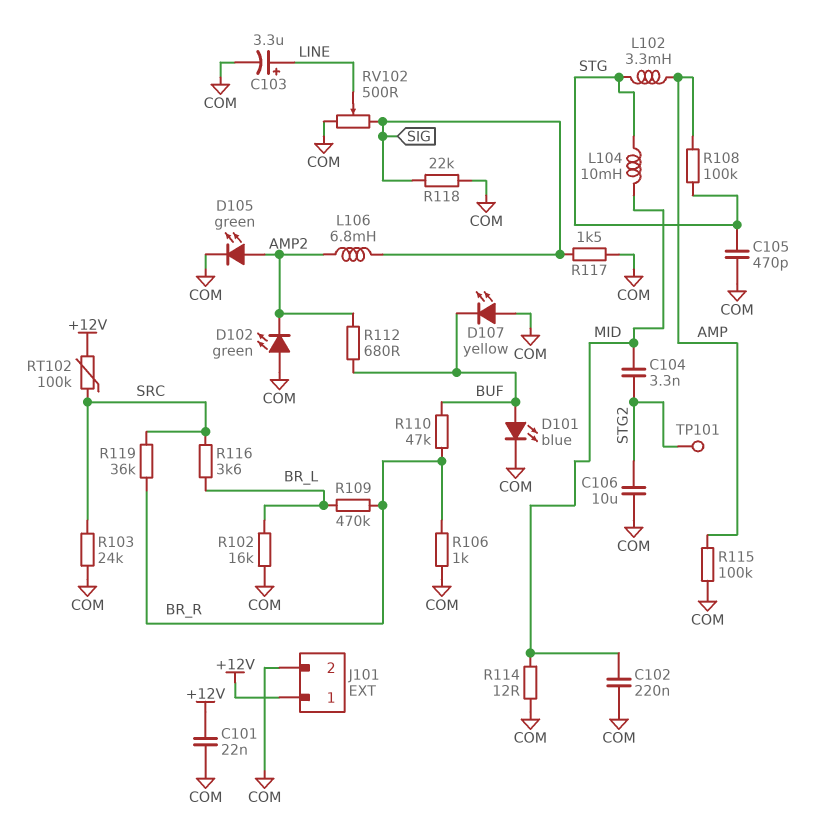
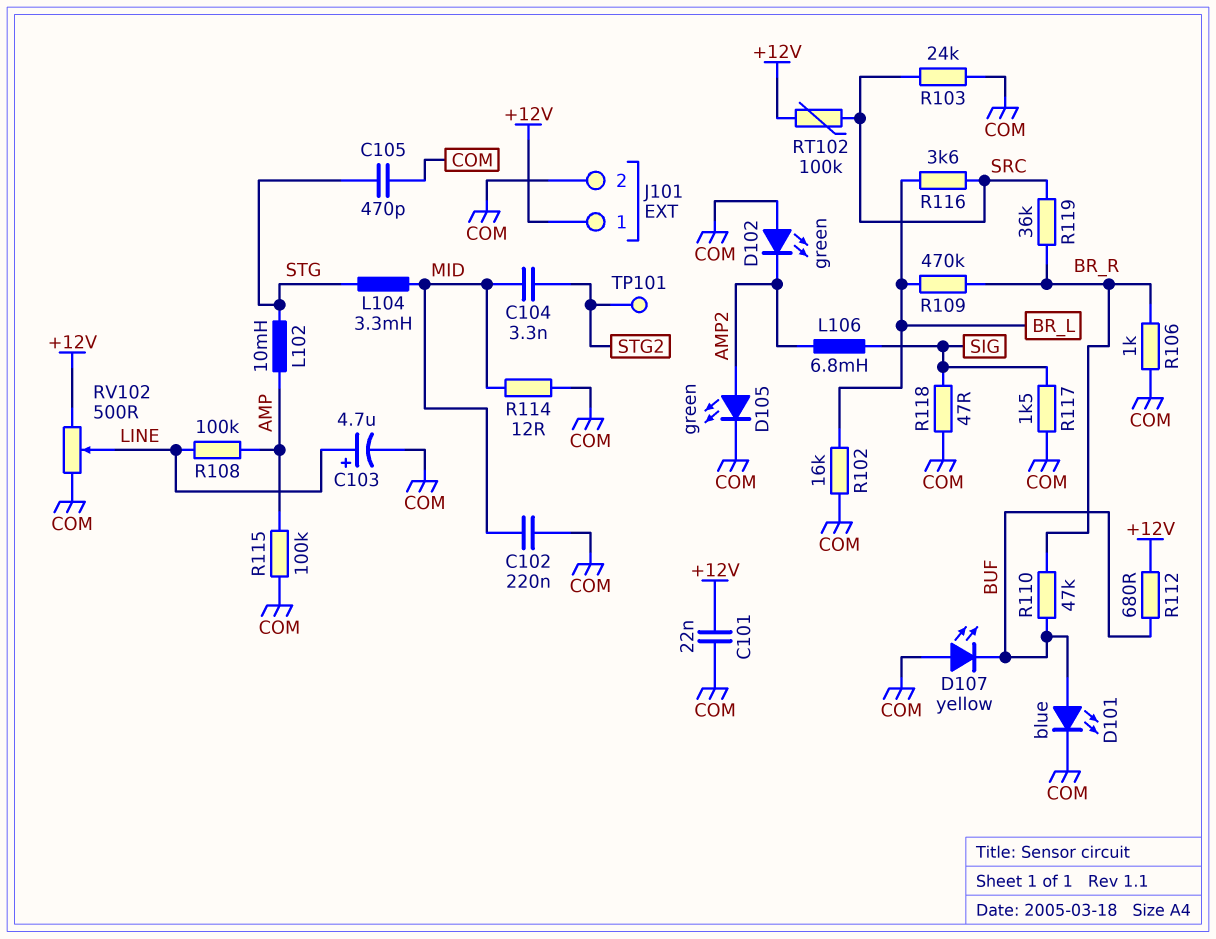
C103: 3.3uF (plus LINE, minus COM) -> 4.7uF (plus LINE, minus COM)
C106: 10uF (COM, STG2) -> none
L102: 3.3mH (AMP, STG) -> 10mH (AMP, STG)
L104: 10mH (MID, STG) -> 3.3mH (MID, STG)
R108: 100k (AMP, STG) -> 100k (AMP, LINE)
R112: 680 (AMP2, BUF) -> 680 (+12V, BUF)
R118: 22k (COM, SIG) -> 47 (COM, SIG)
RV102: 500 (COM, SIG, wiper LINE) -> 500 (+12V, COM, wiper LINE)

